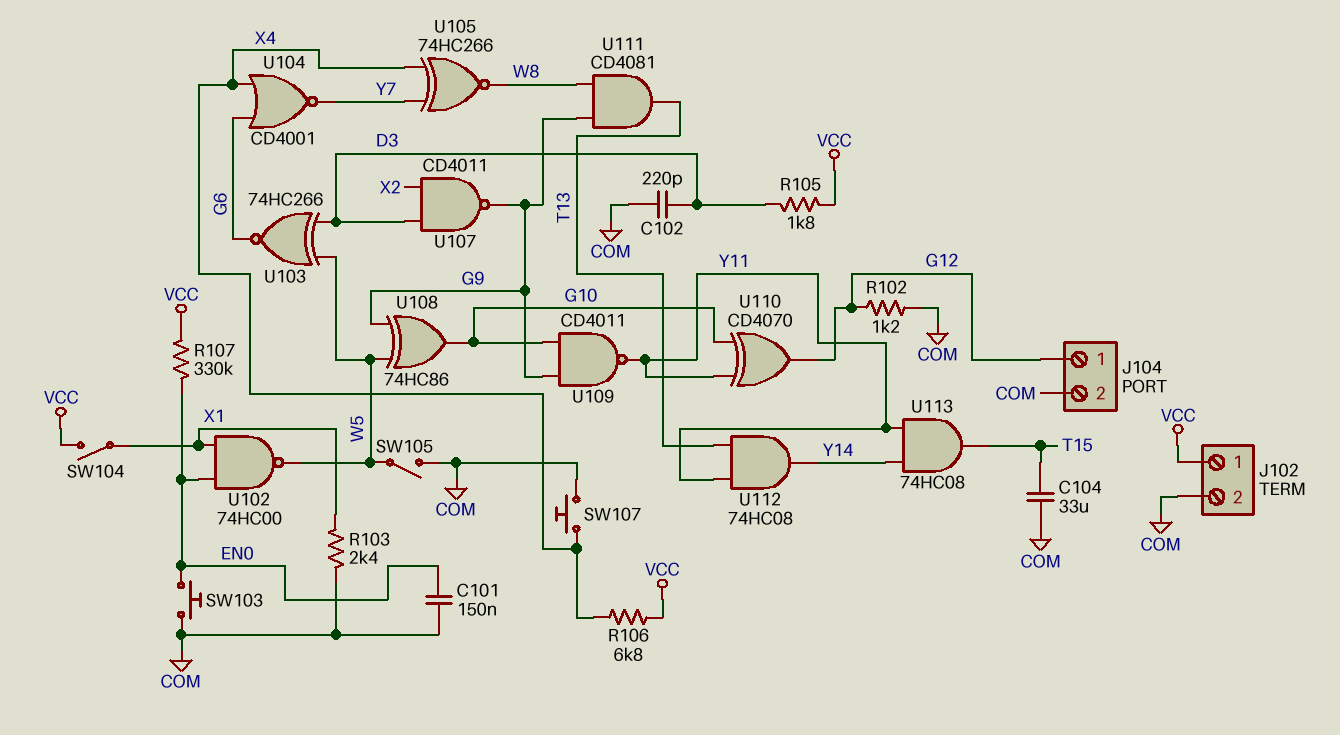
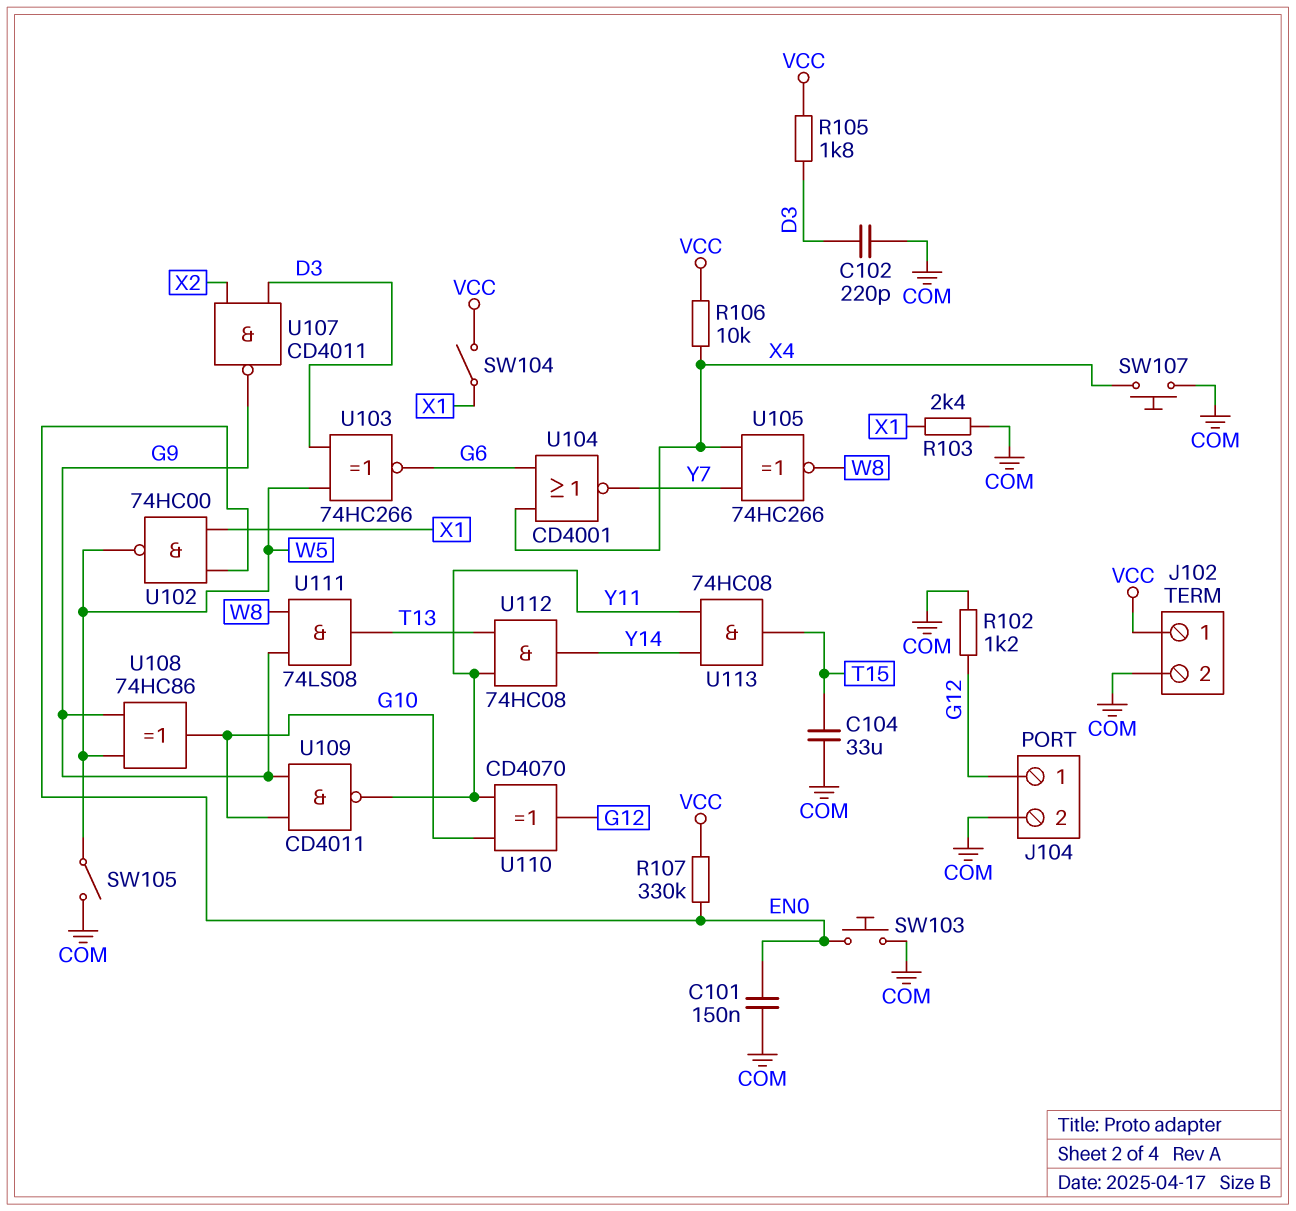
R106: 6.8k (VCC, X4) -> 10k (VCC, X4)
U111: AND CD4081 (in G9, in W8, out T13) -> AND 74LS08 (in G9, in W8, out T13)

